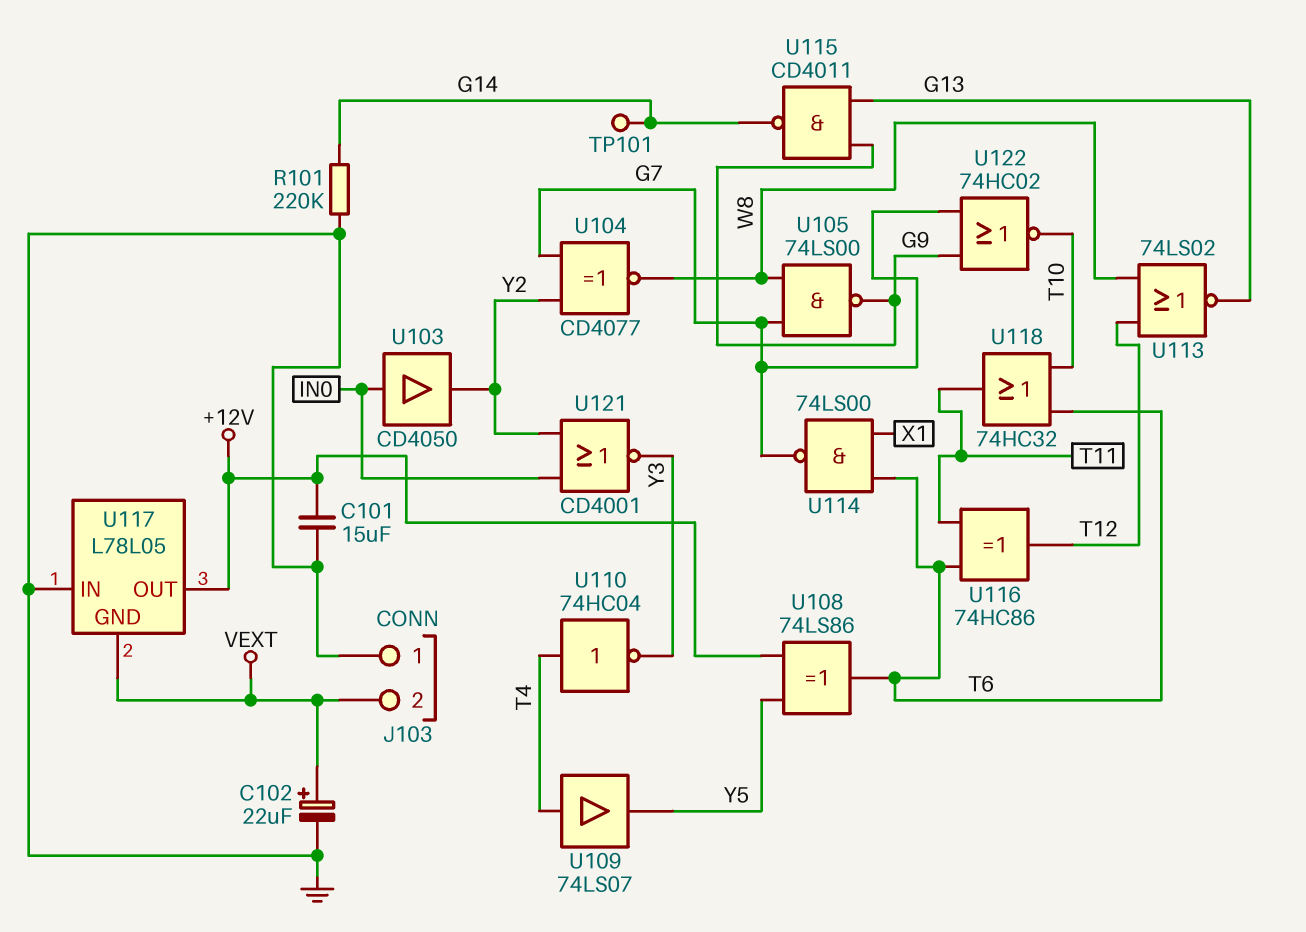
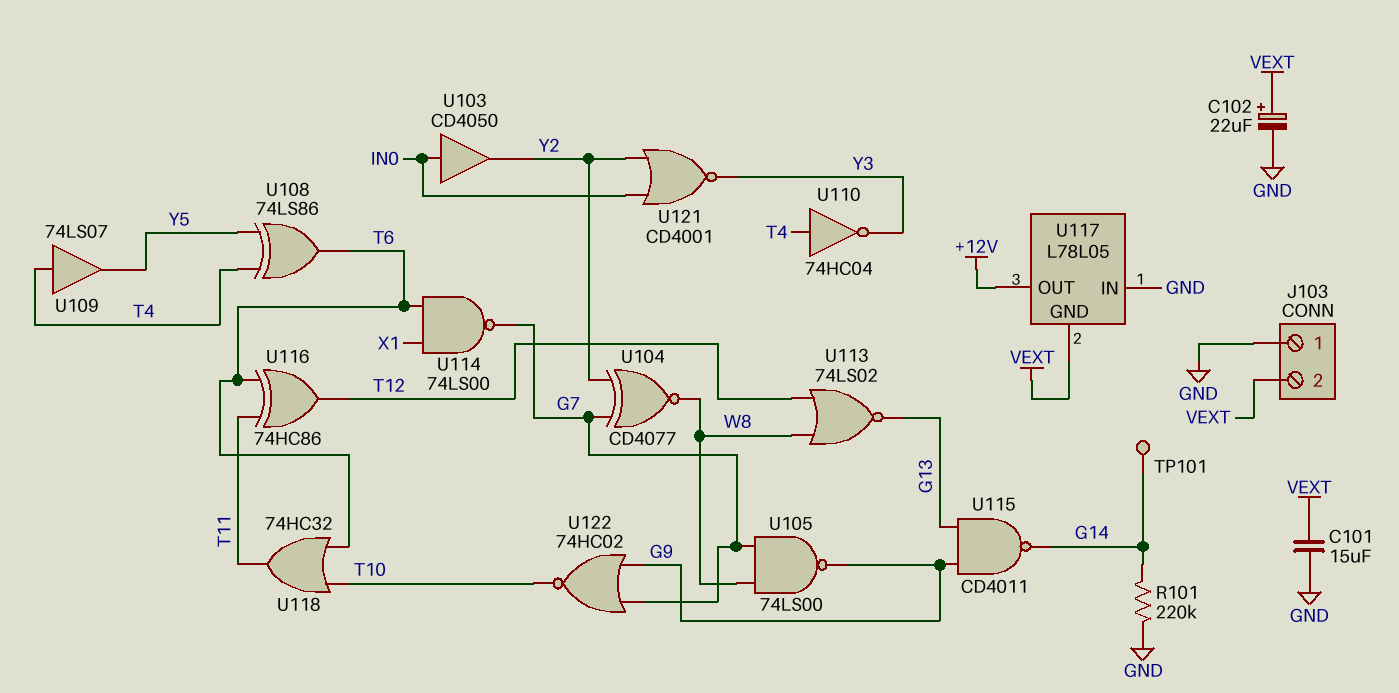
C101: 15uF (+12V, GND) -> 15uF (GND, VEXT)
U108: XOR 74LS86 (in +12V, in Y5, out T6) -> XOR 74LS86 (in T4, in Y5, out T6)

